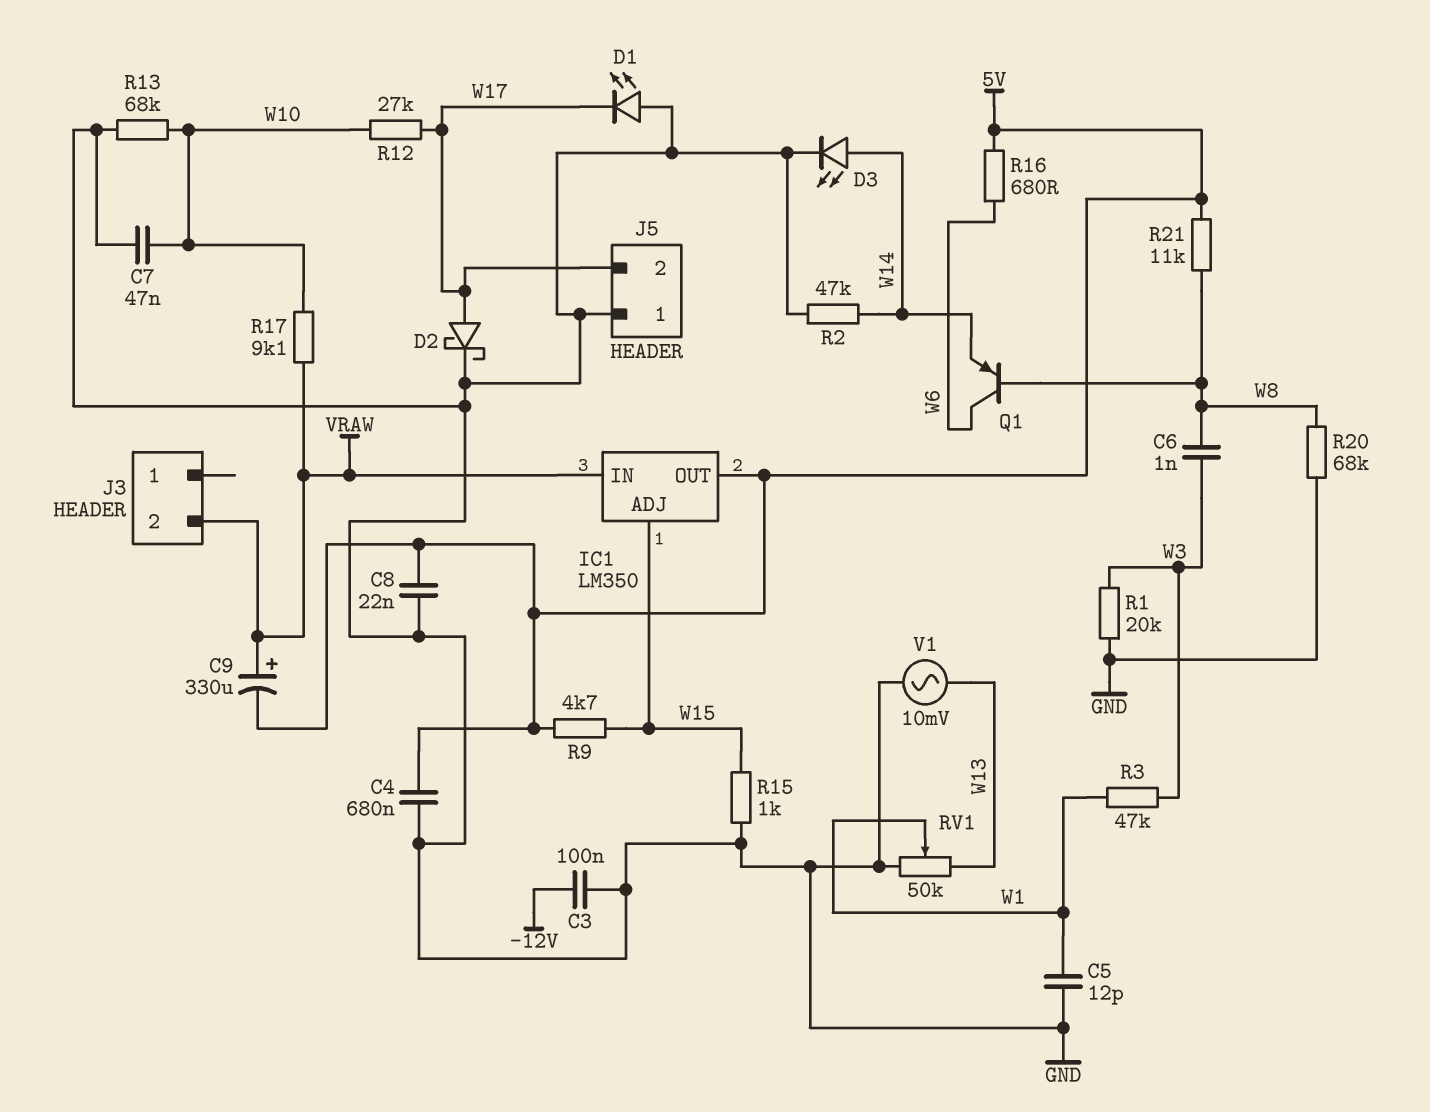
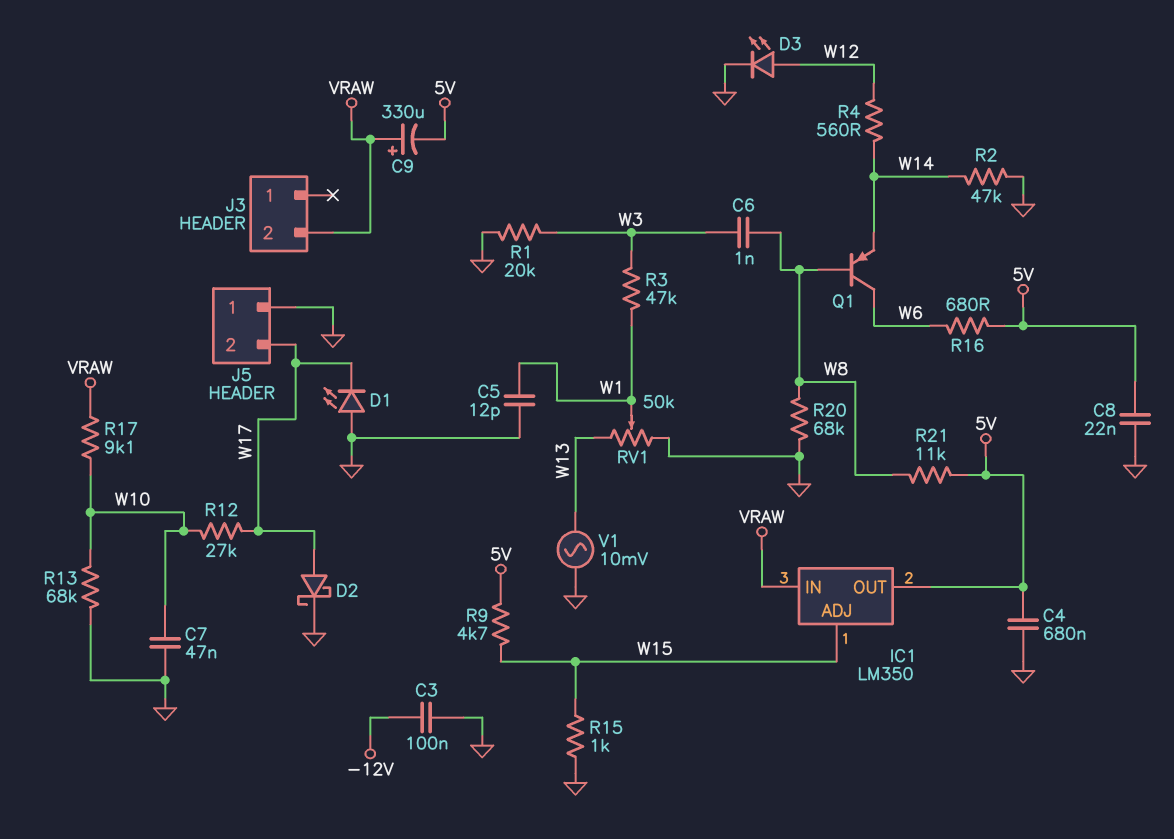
D3: LED (A W14, K GND) -> LED (A W12, K GND)
R4: none -> 560 (W12, W14)

